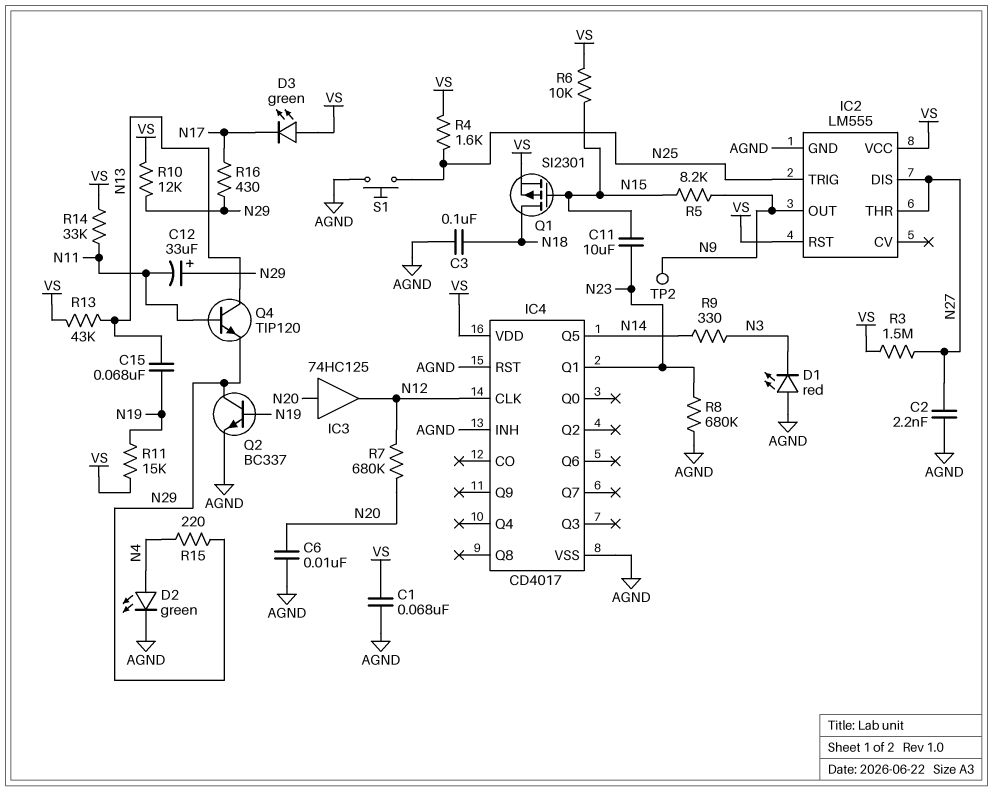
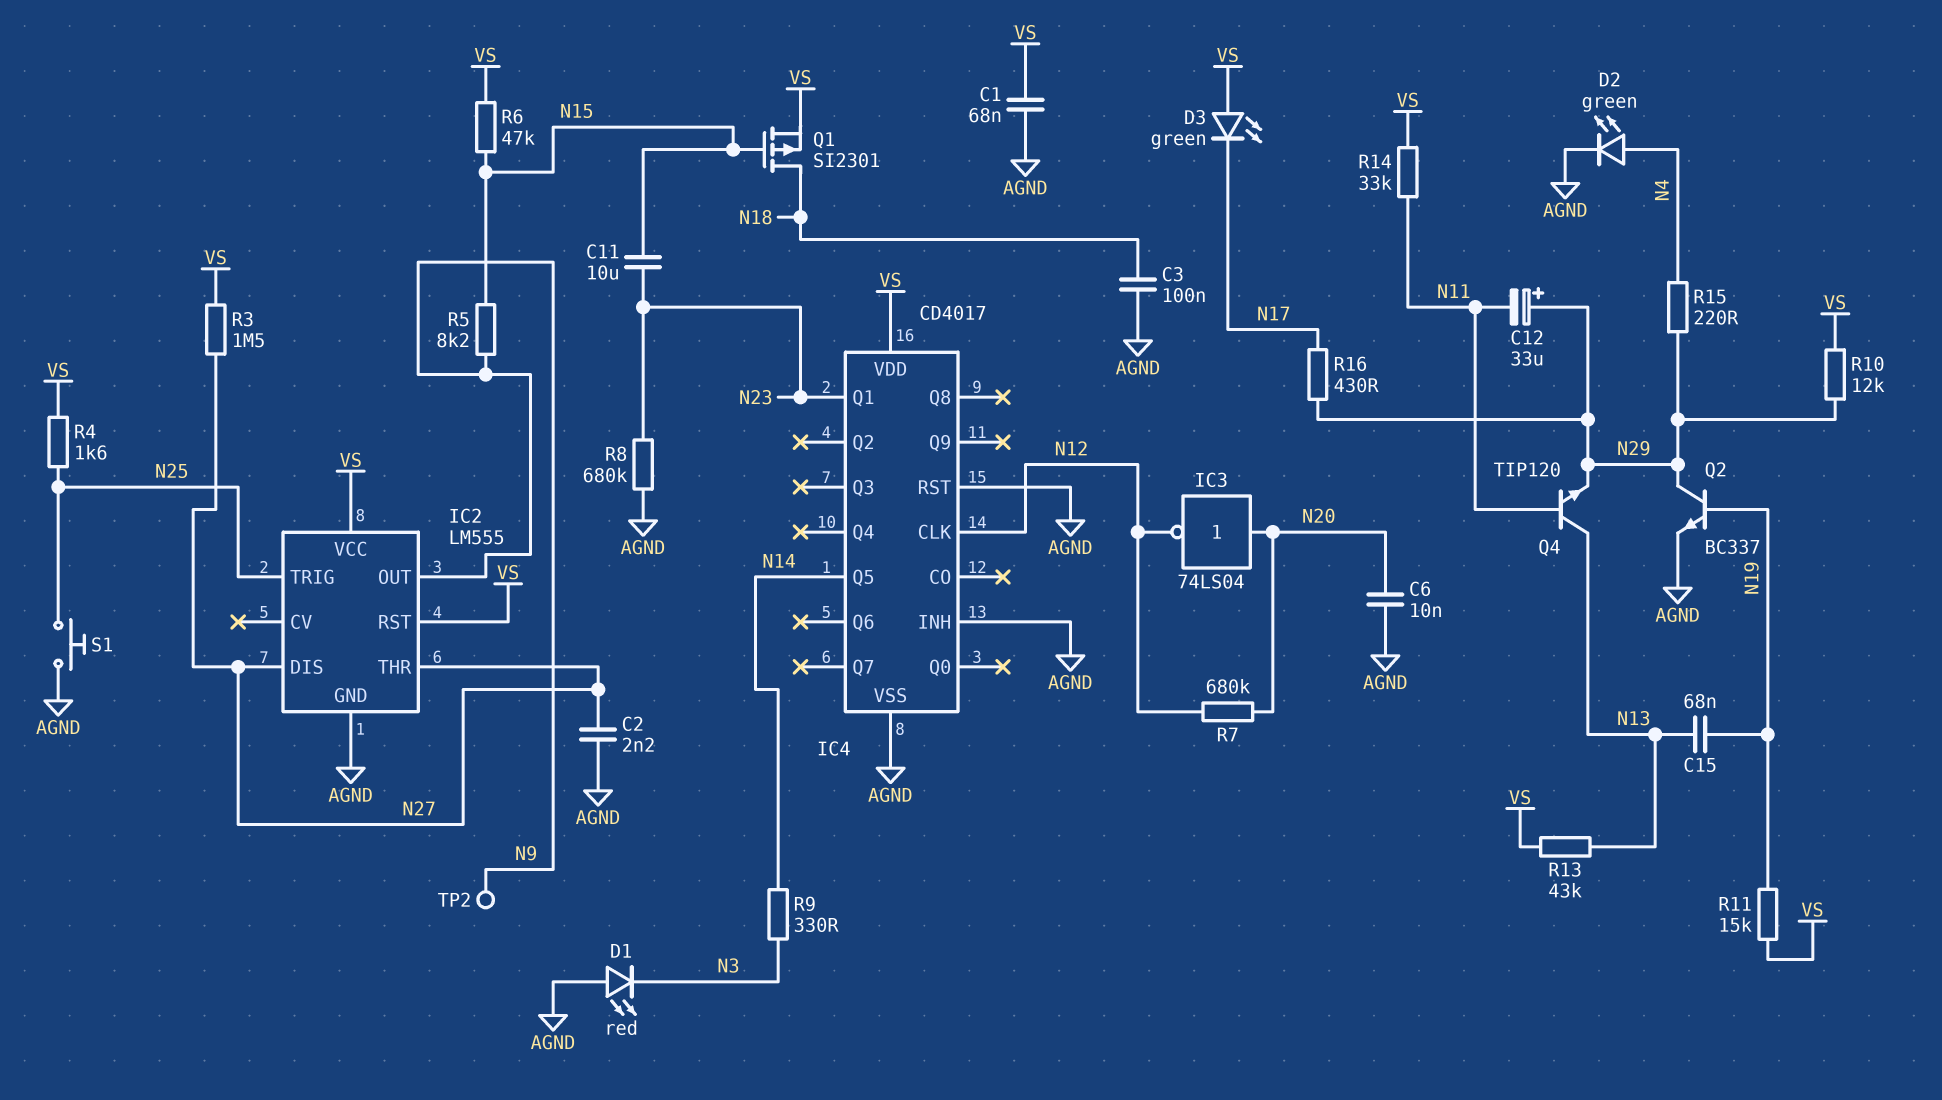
IC3: buffer 74HC125 (in N20, out N12) -> NOT 74LS04 (in N20, out N12)
R6: 10k (N15, VS) -> 47k (N15, VS)

